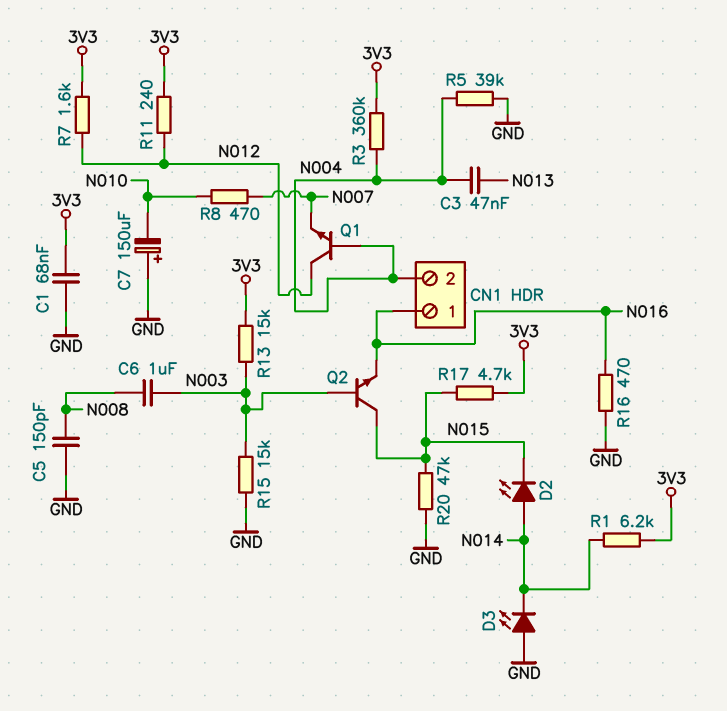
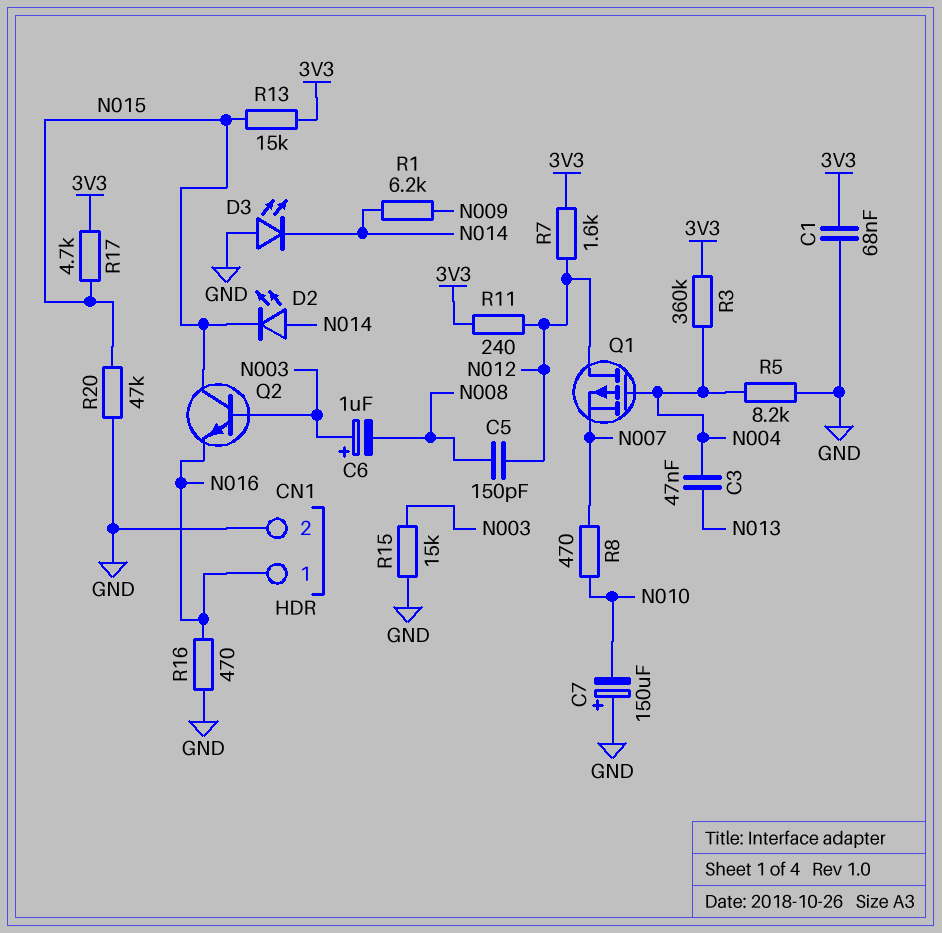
C5: 150pF (GND, N008) -> 150pF (N008, N012)
C6: 1uF (N003, N008) -> 1uF (plus N003, minus N008)
CN1 pin 2: N004 -> GND
Q1: NPN (B N004, C N012, E N007) -> PMOS (G N004, D N012, S N007)
R1: 6.2k (3V3, N014) -> 6.2k (N009, N014)
R5: 39k (GND, N004) -> 8.2k (GND, N004)
R13: 15k (3V3, N003) -> 15k (3V3, N015)

